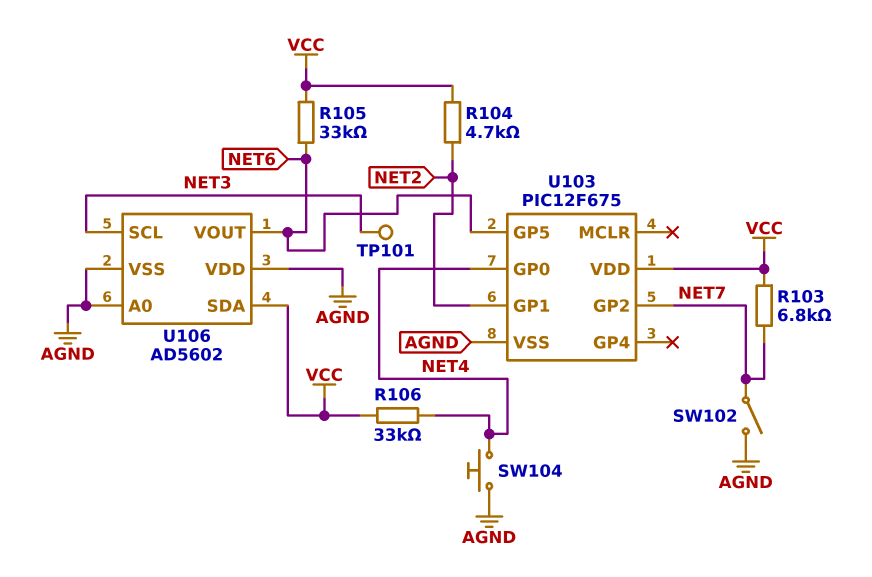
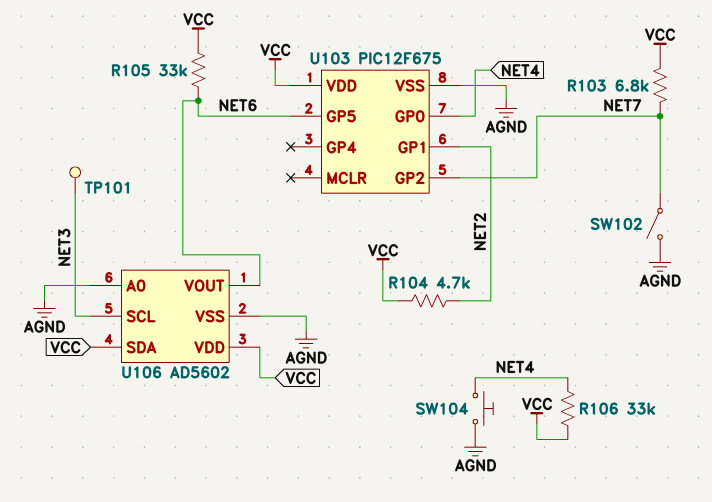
U106 pin VDD: AGND -> VCC

